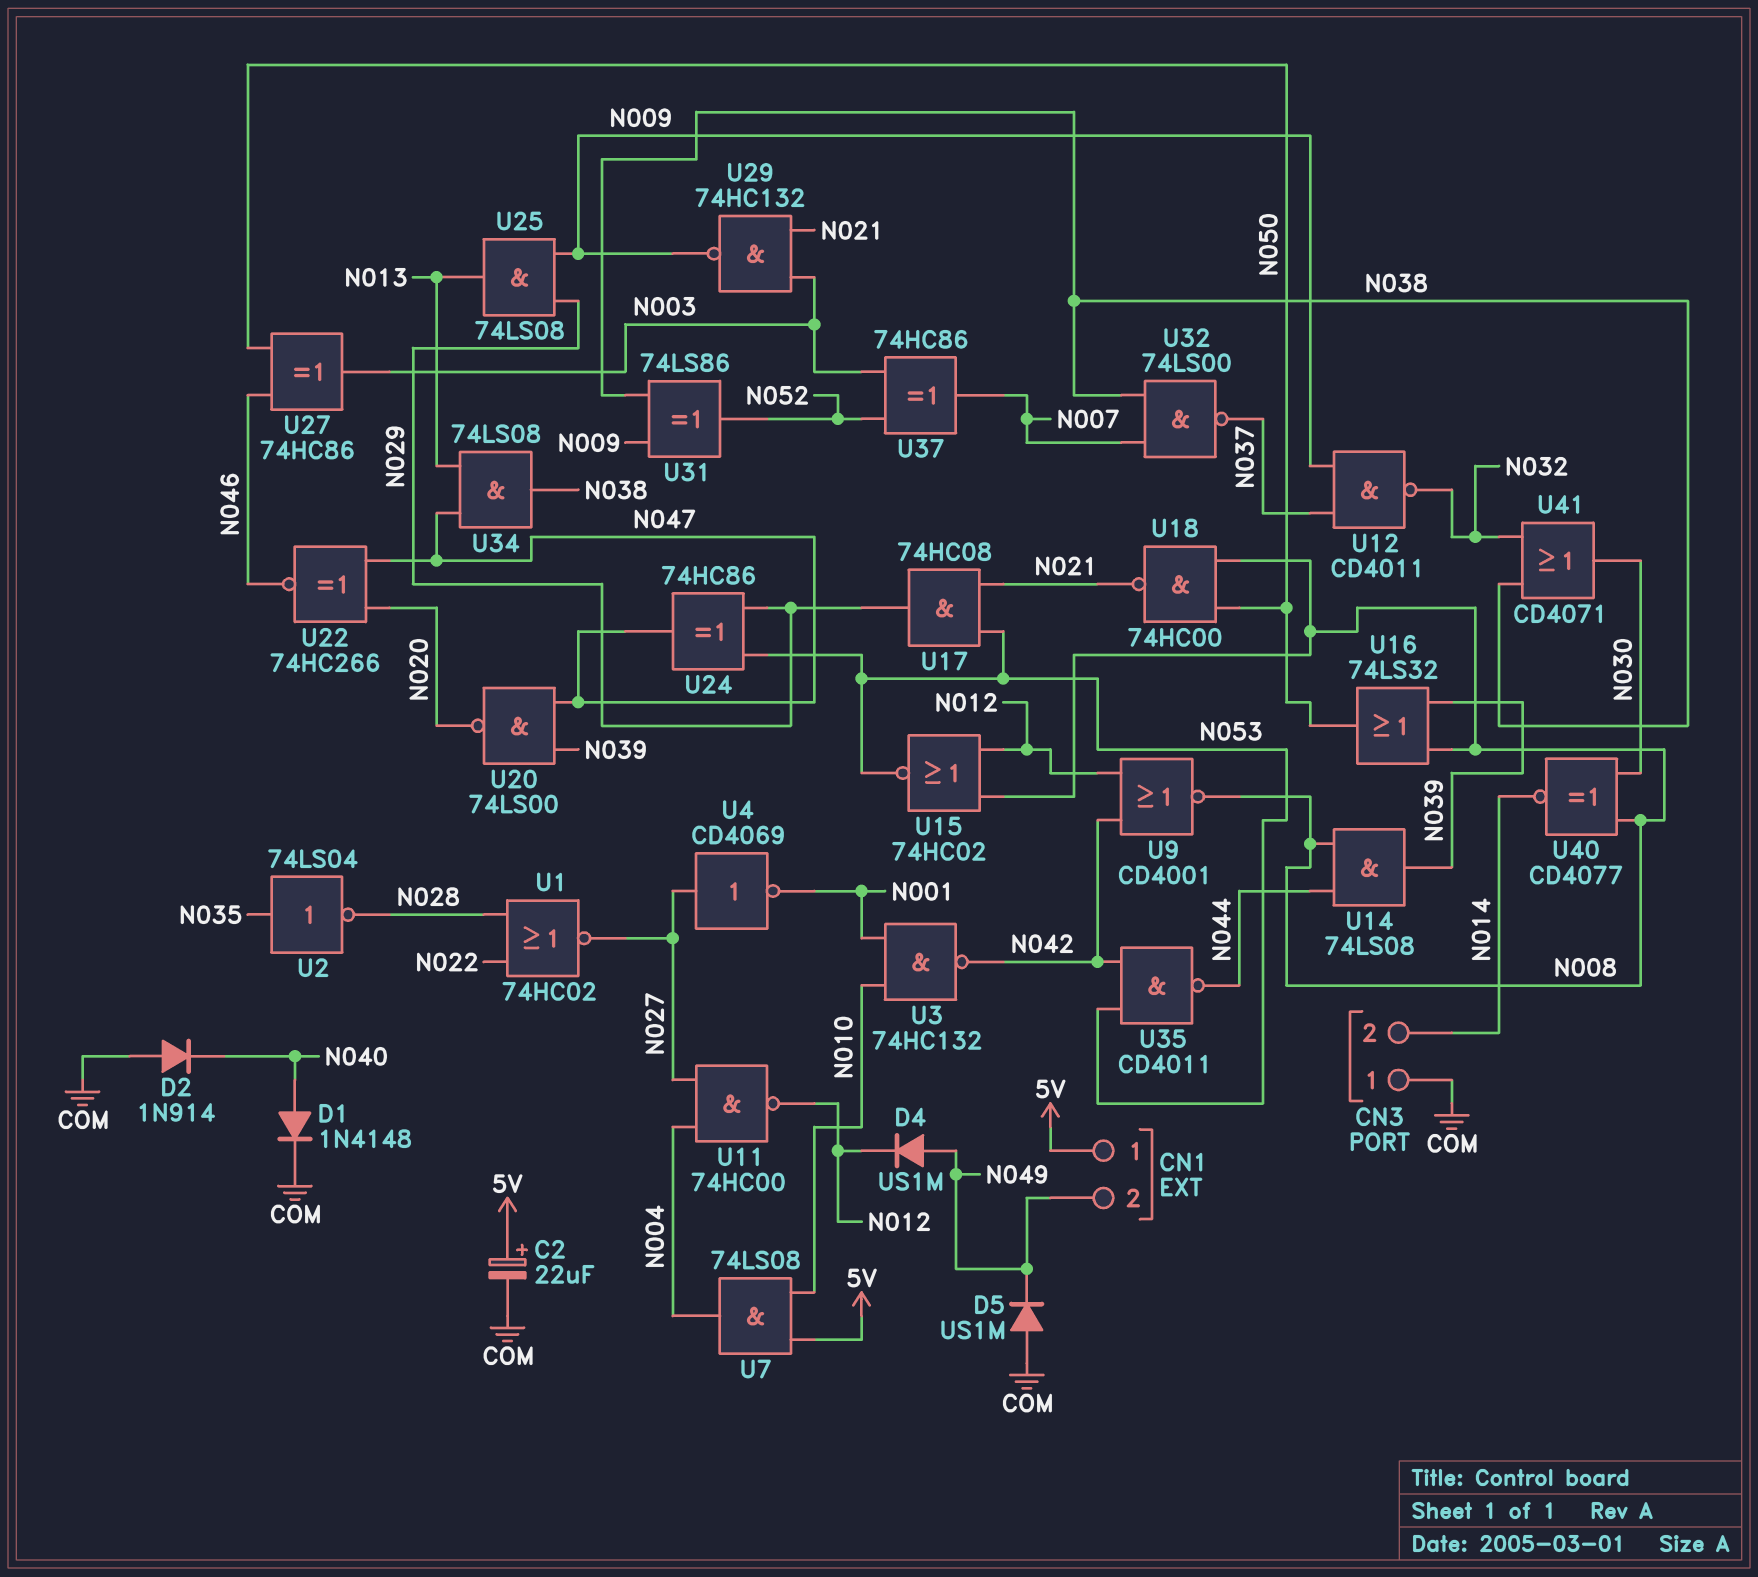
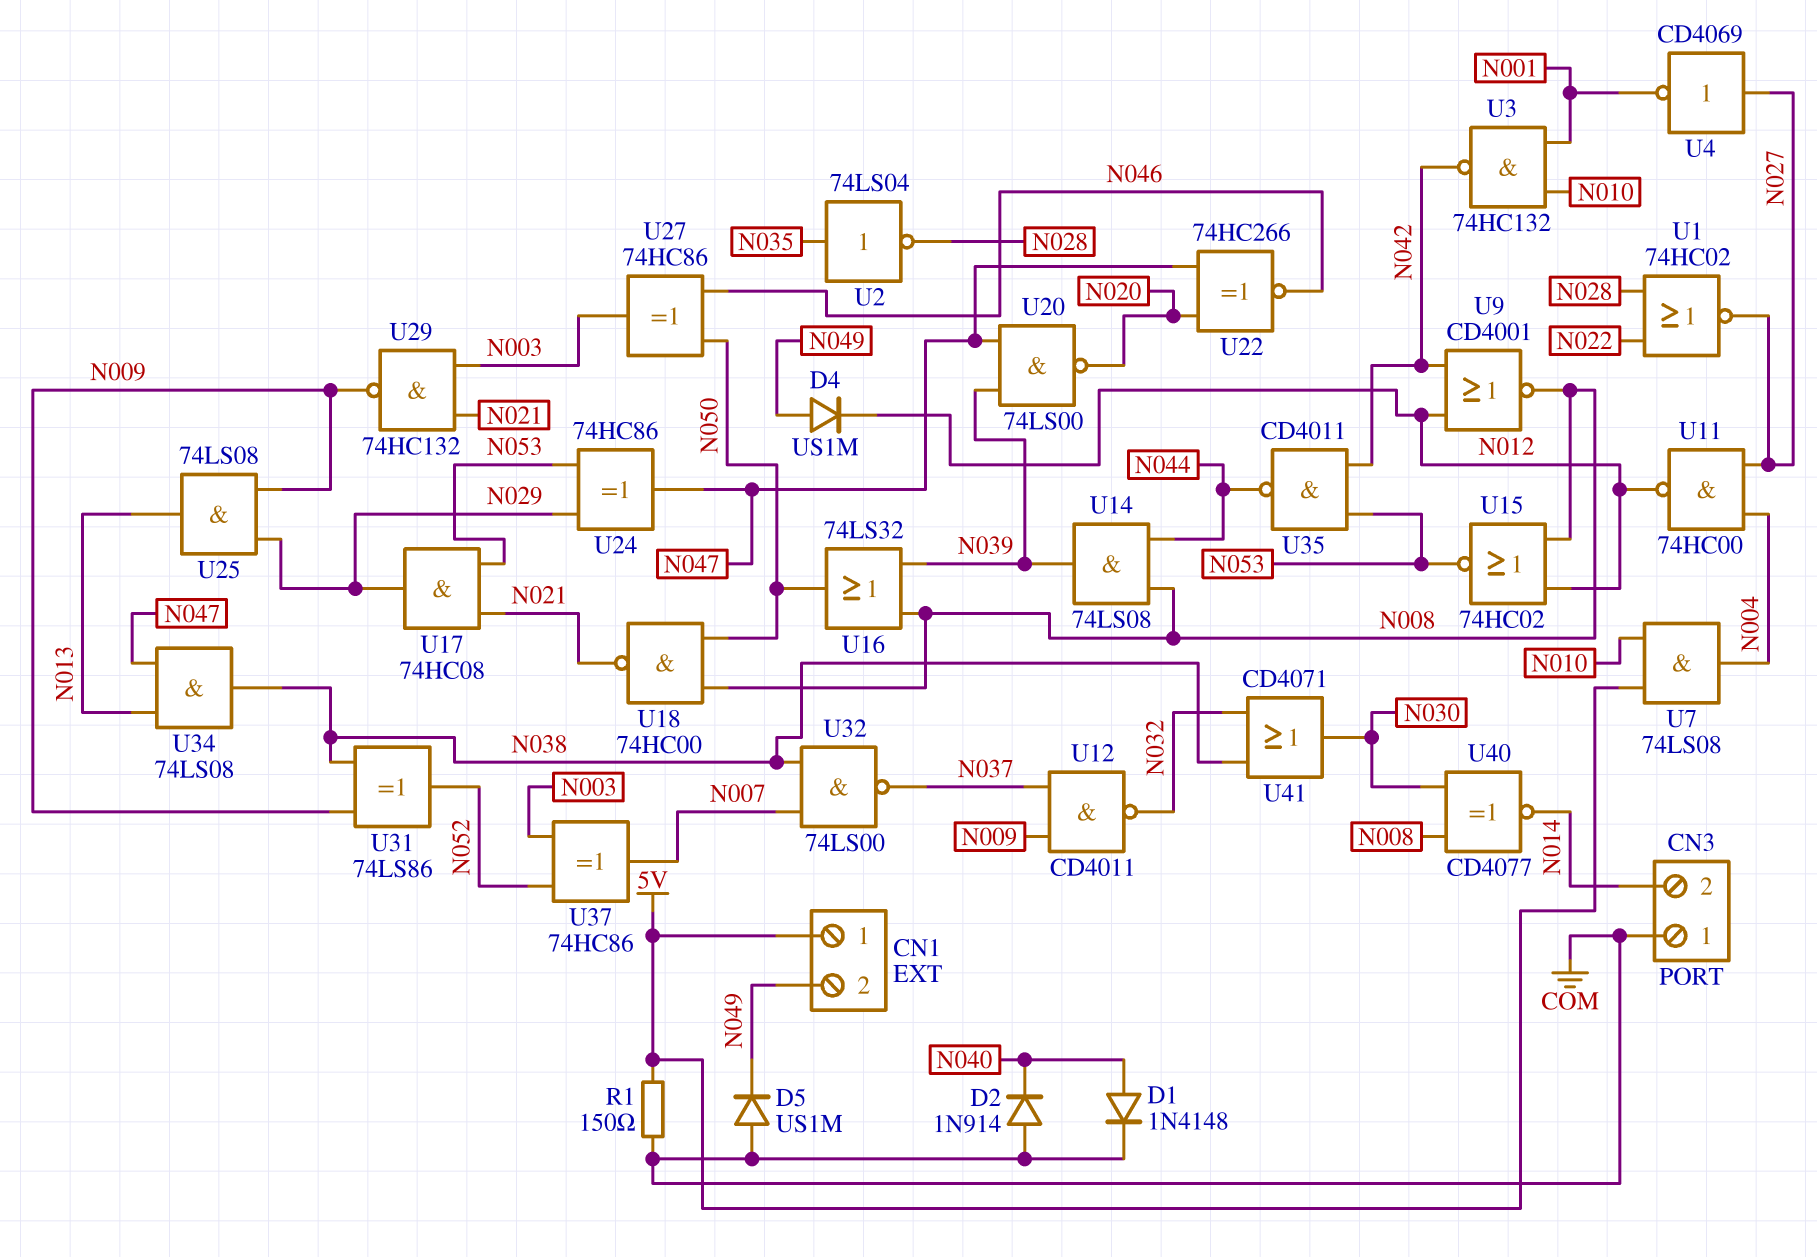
C2: 22uF (plus 5V, minus COM) -> none
R1: none -> 150 (5V, COM)

